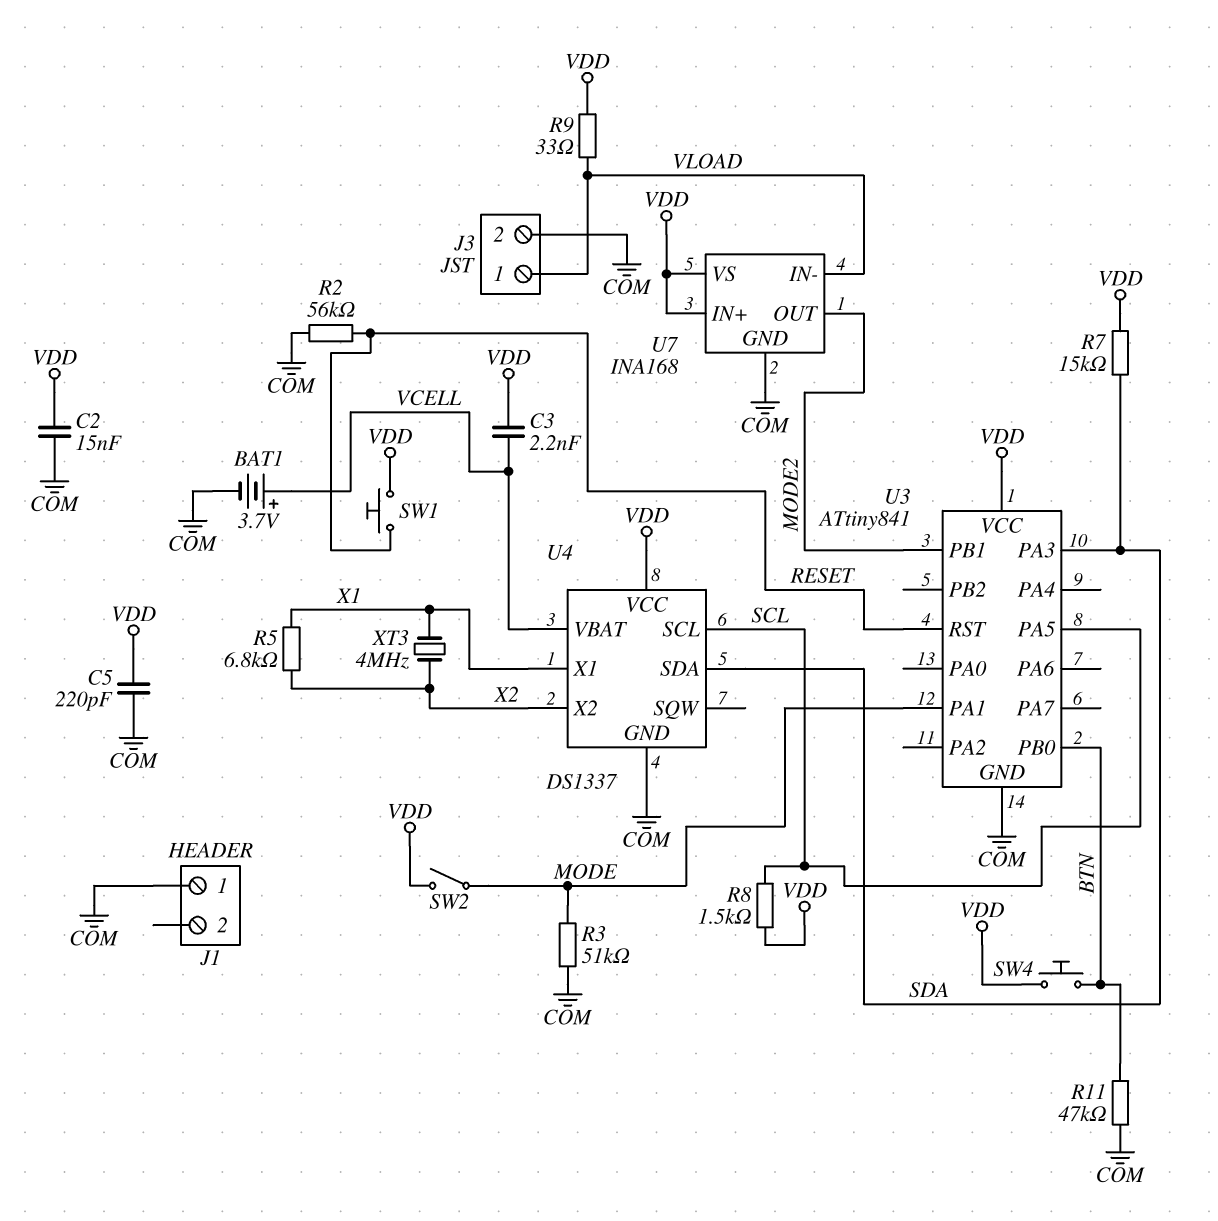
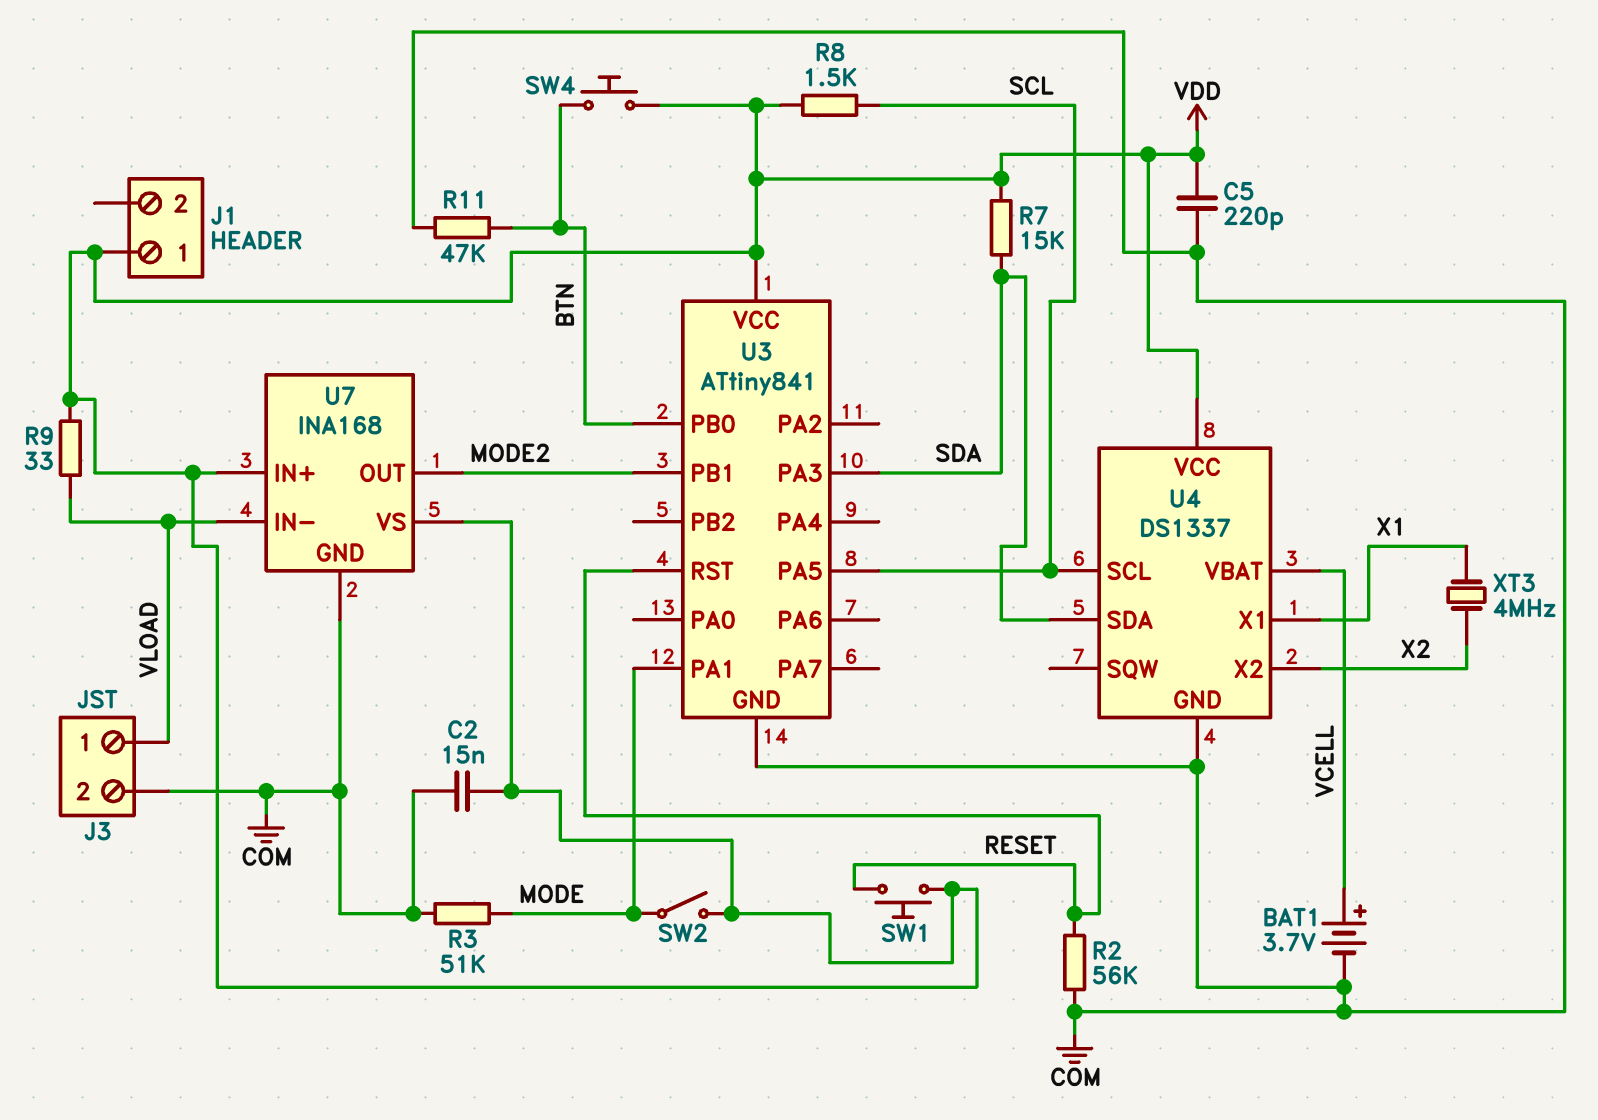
C3: 2.2nF (VCELL, VDD) -> none
J1 pin 1: COM -> VDD
R5: 6.8k (X1, X2) -> none

